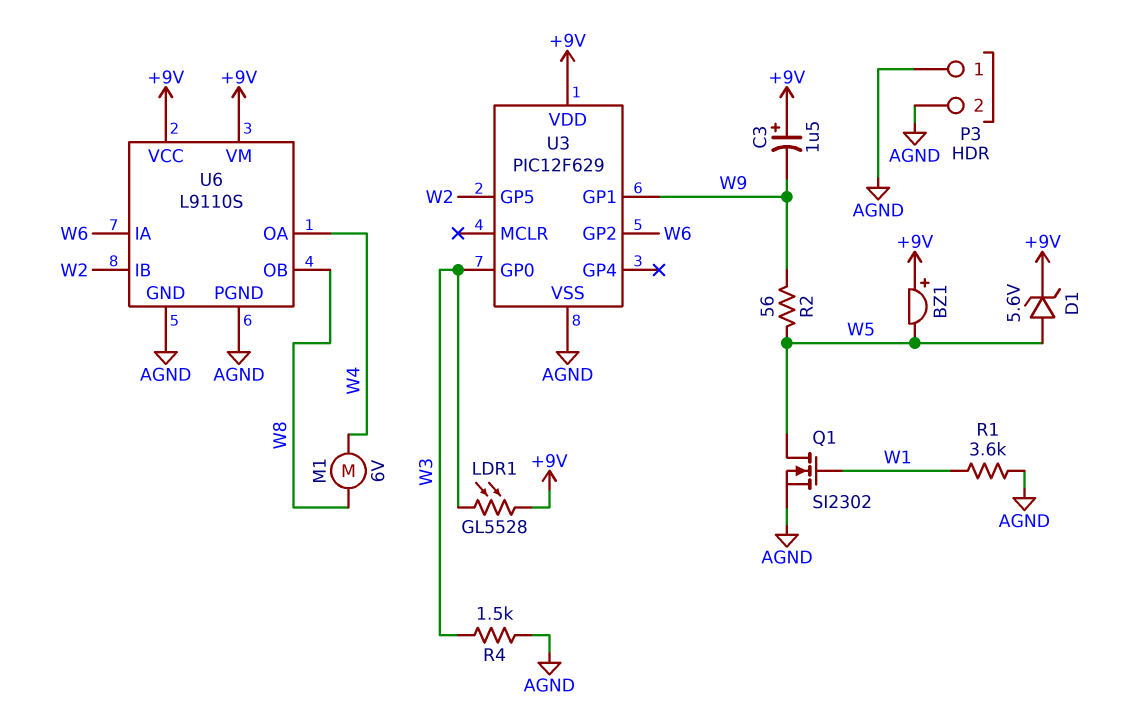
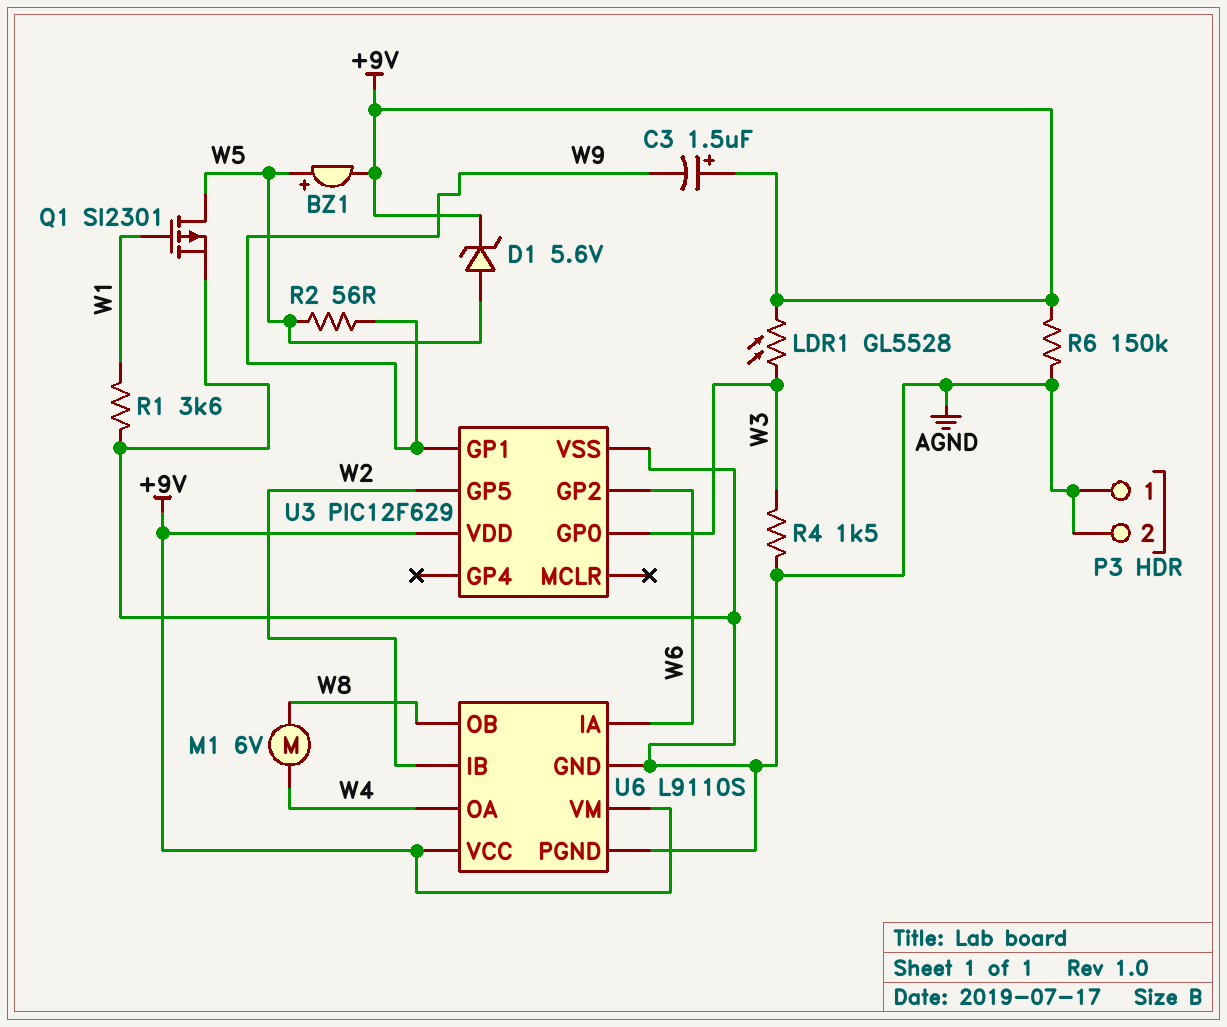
BZ1: buzzer (plus +9V, minus W5) -> buzzer (plus W5, minus +9V)
Q1: NMOS SI2302 (G W1, D W5, S AGND) -> PMOS SI2301 (G W1, D W5, S AGND)
R6: none -> 150k (+9V, AGND)

